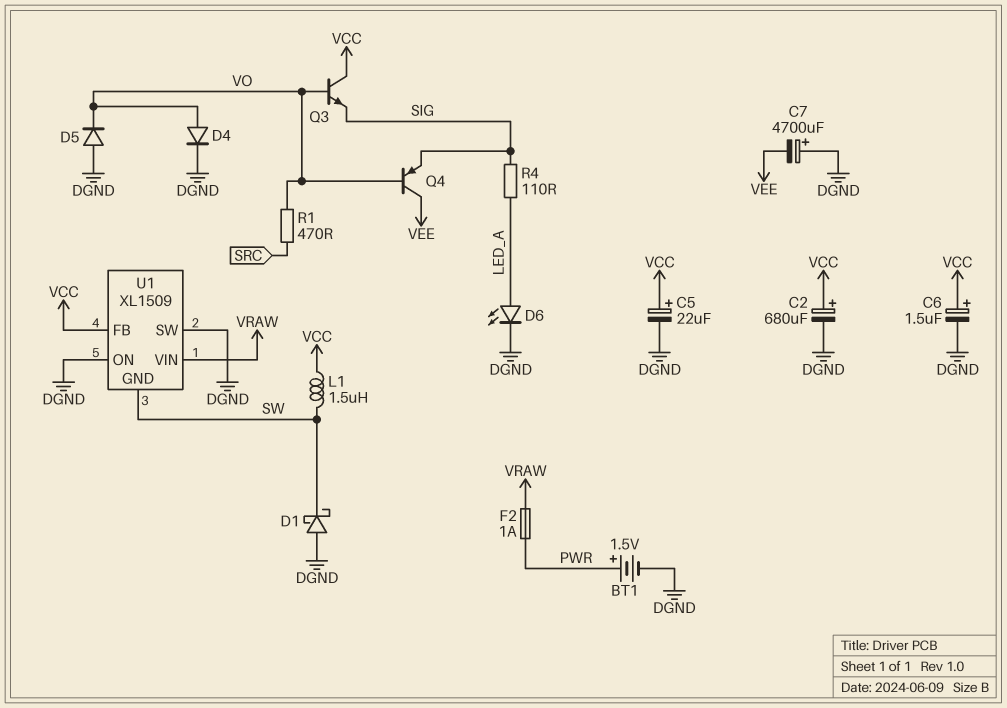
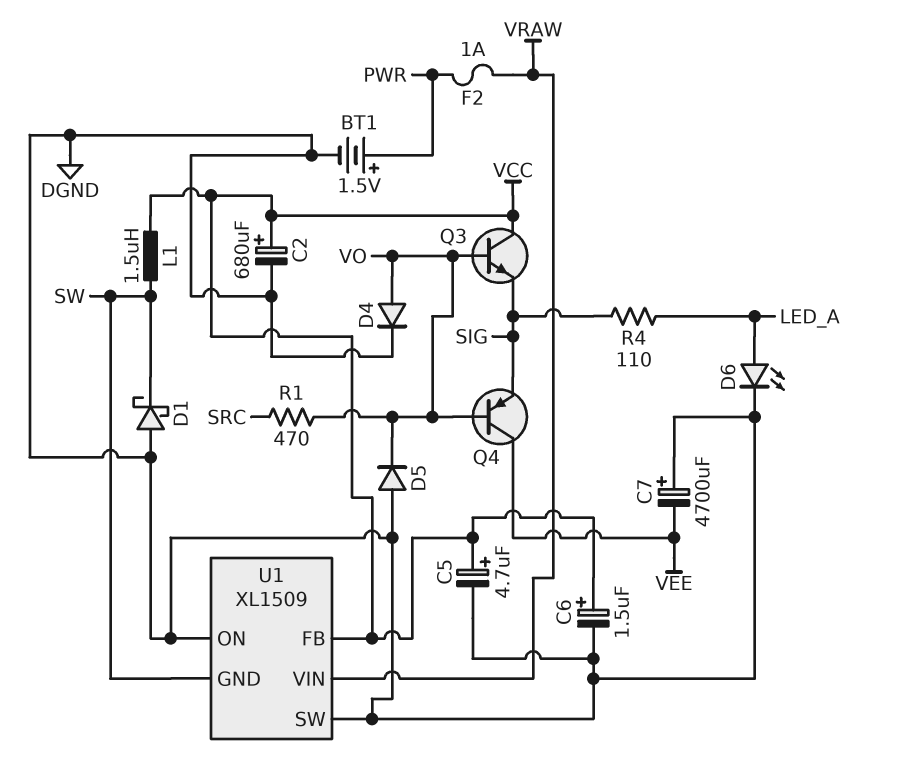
C5: 22uF (plus VCC, minus DGND) -> 4.7uF (plus VCC, minus DGND)

